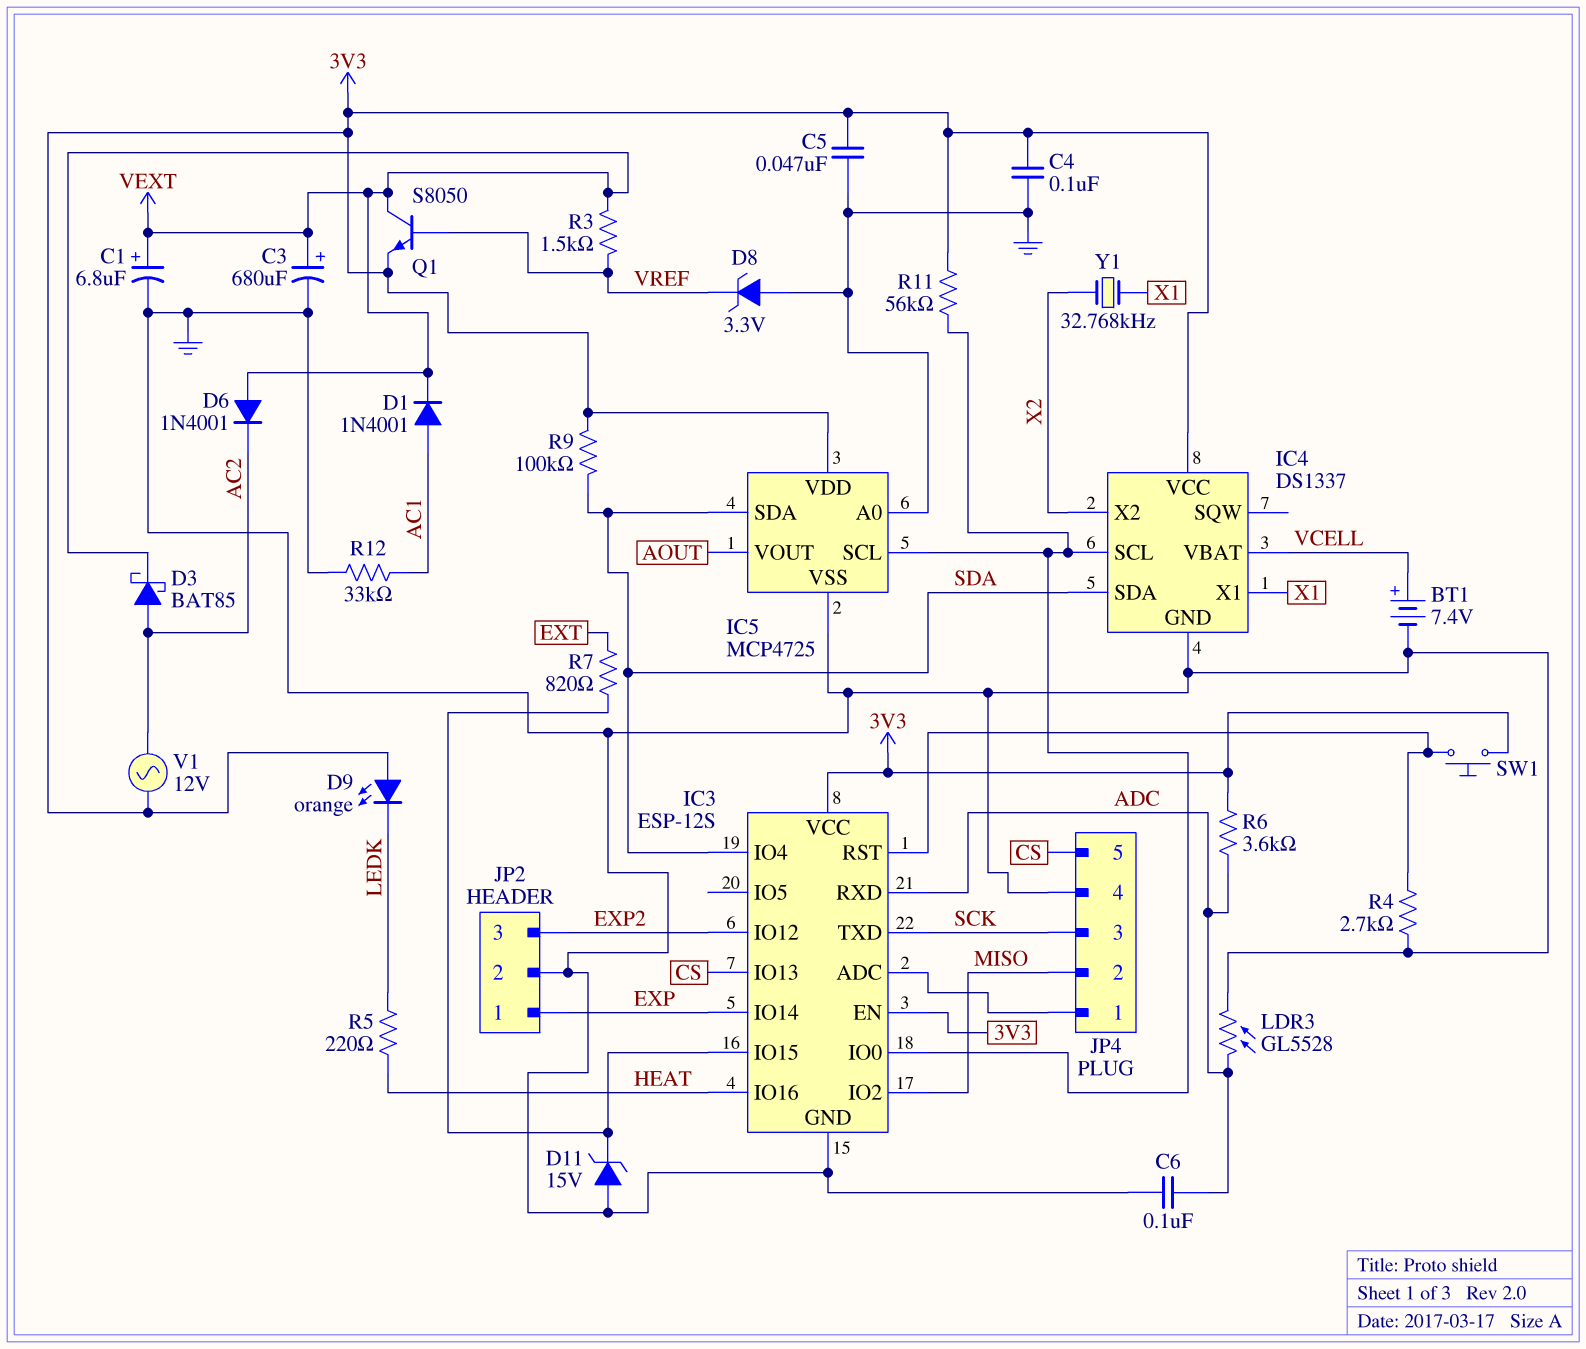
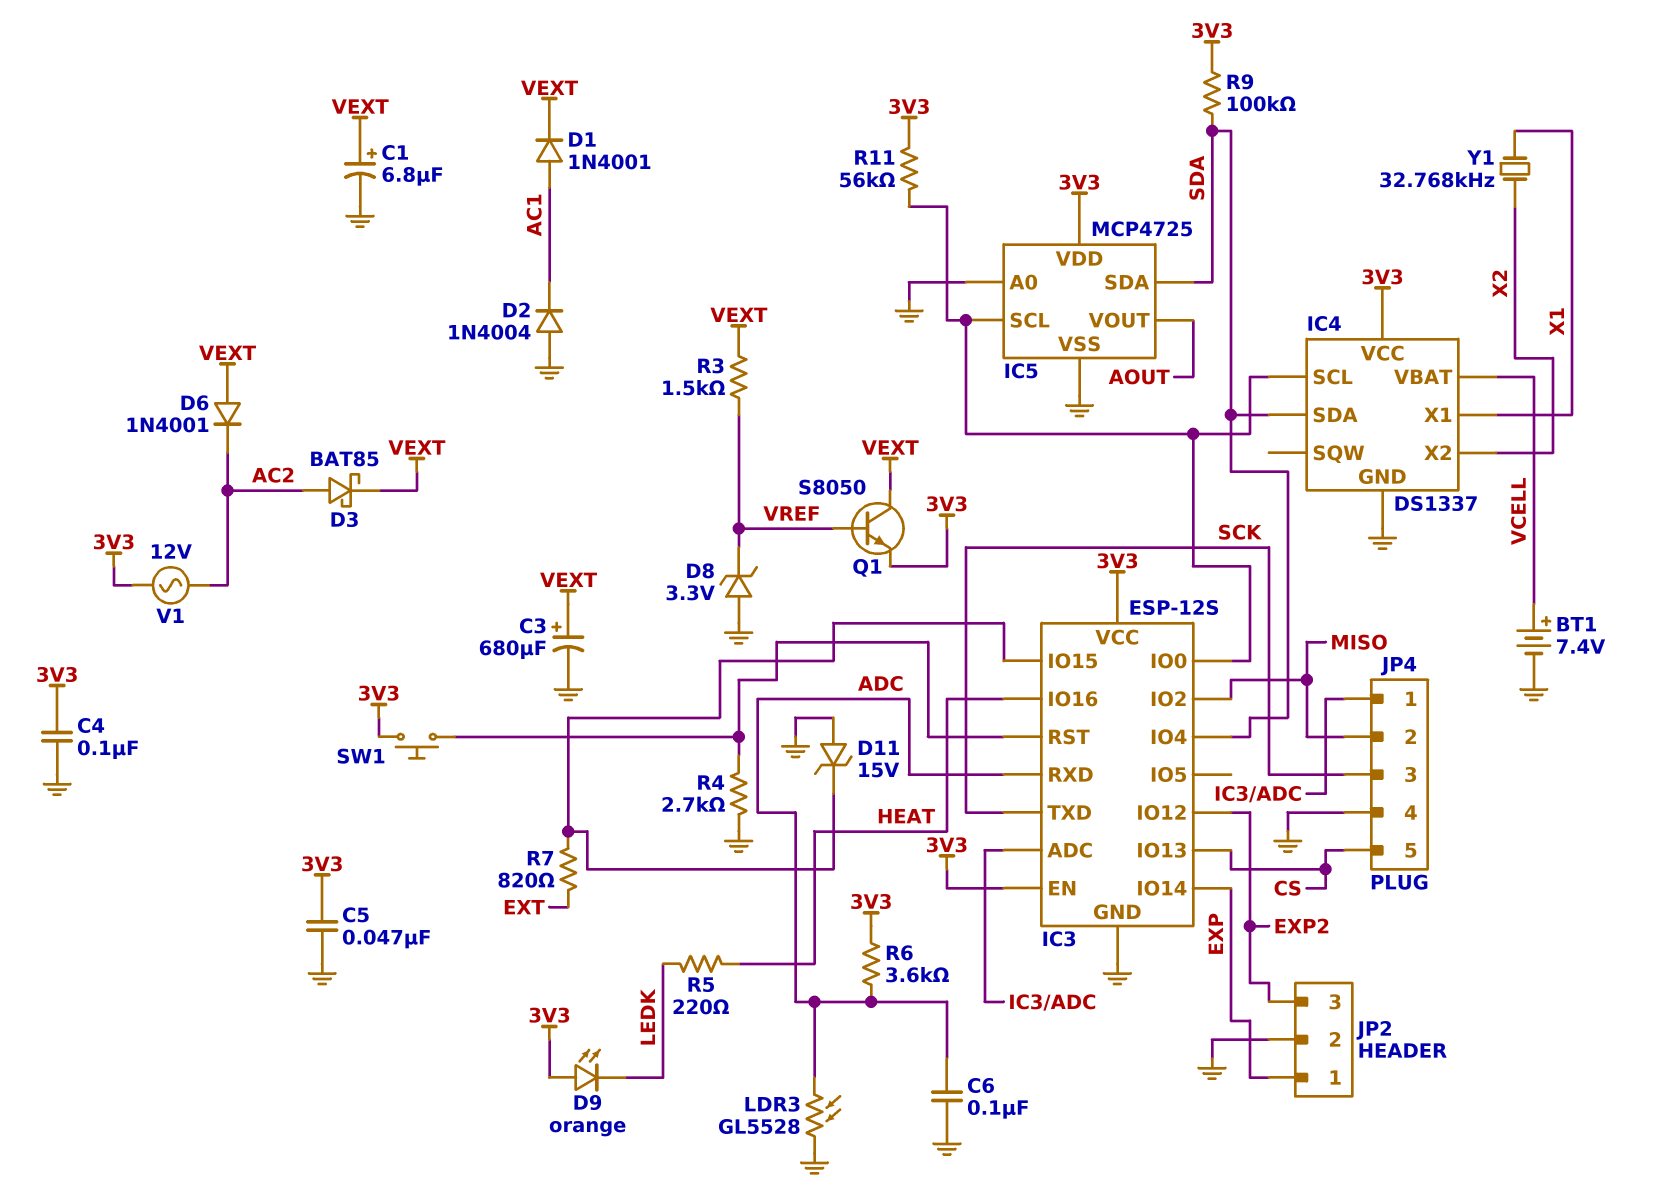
D2: none -> diode 1N4004 (A GND, K AC1)
R12: 33k (AC1, GND) -> none

